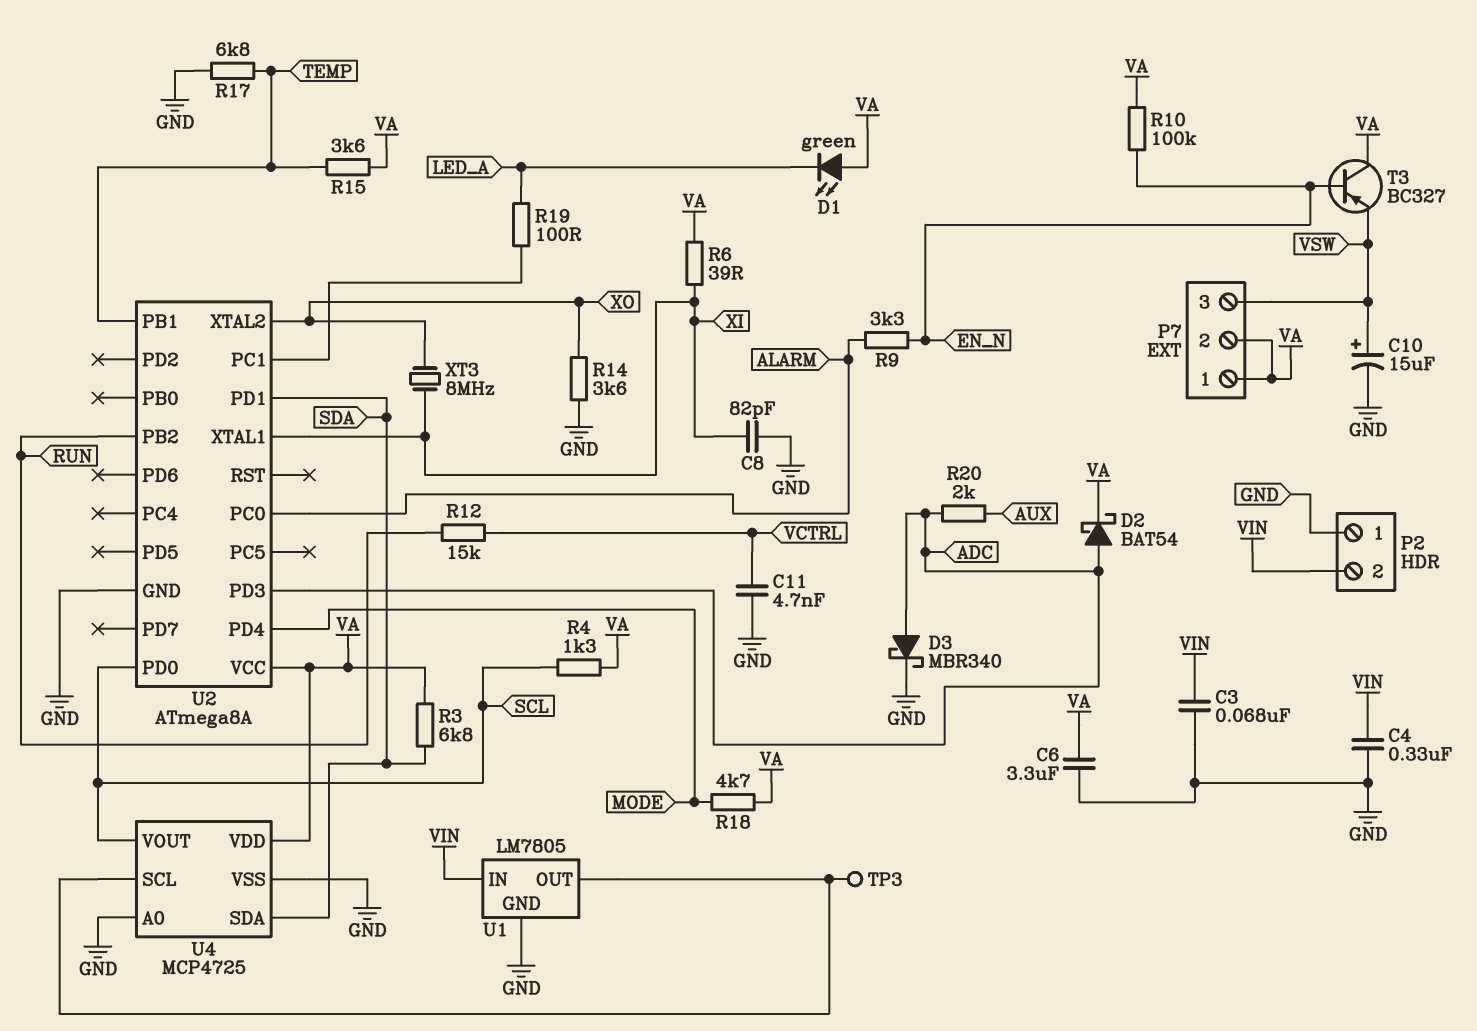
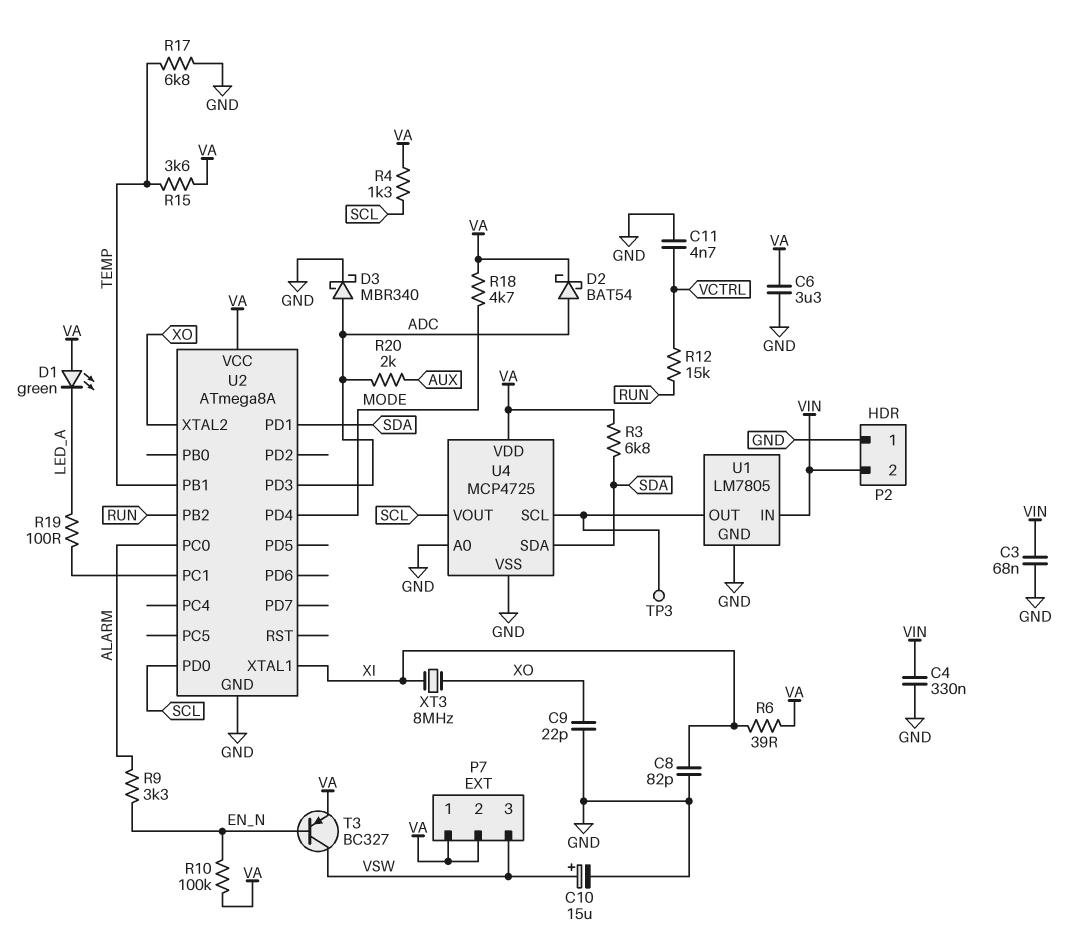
C9: none -> 22pF (GND, XO)
R14: 3.6k (GND, XO) -> none
T3: PNP BC327 (B EN_N, C VA, E VSW) -> PNP BC327 (B EN_N, C VSW, E VA)

